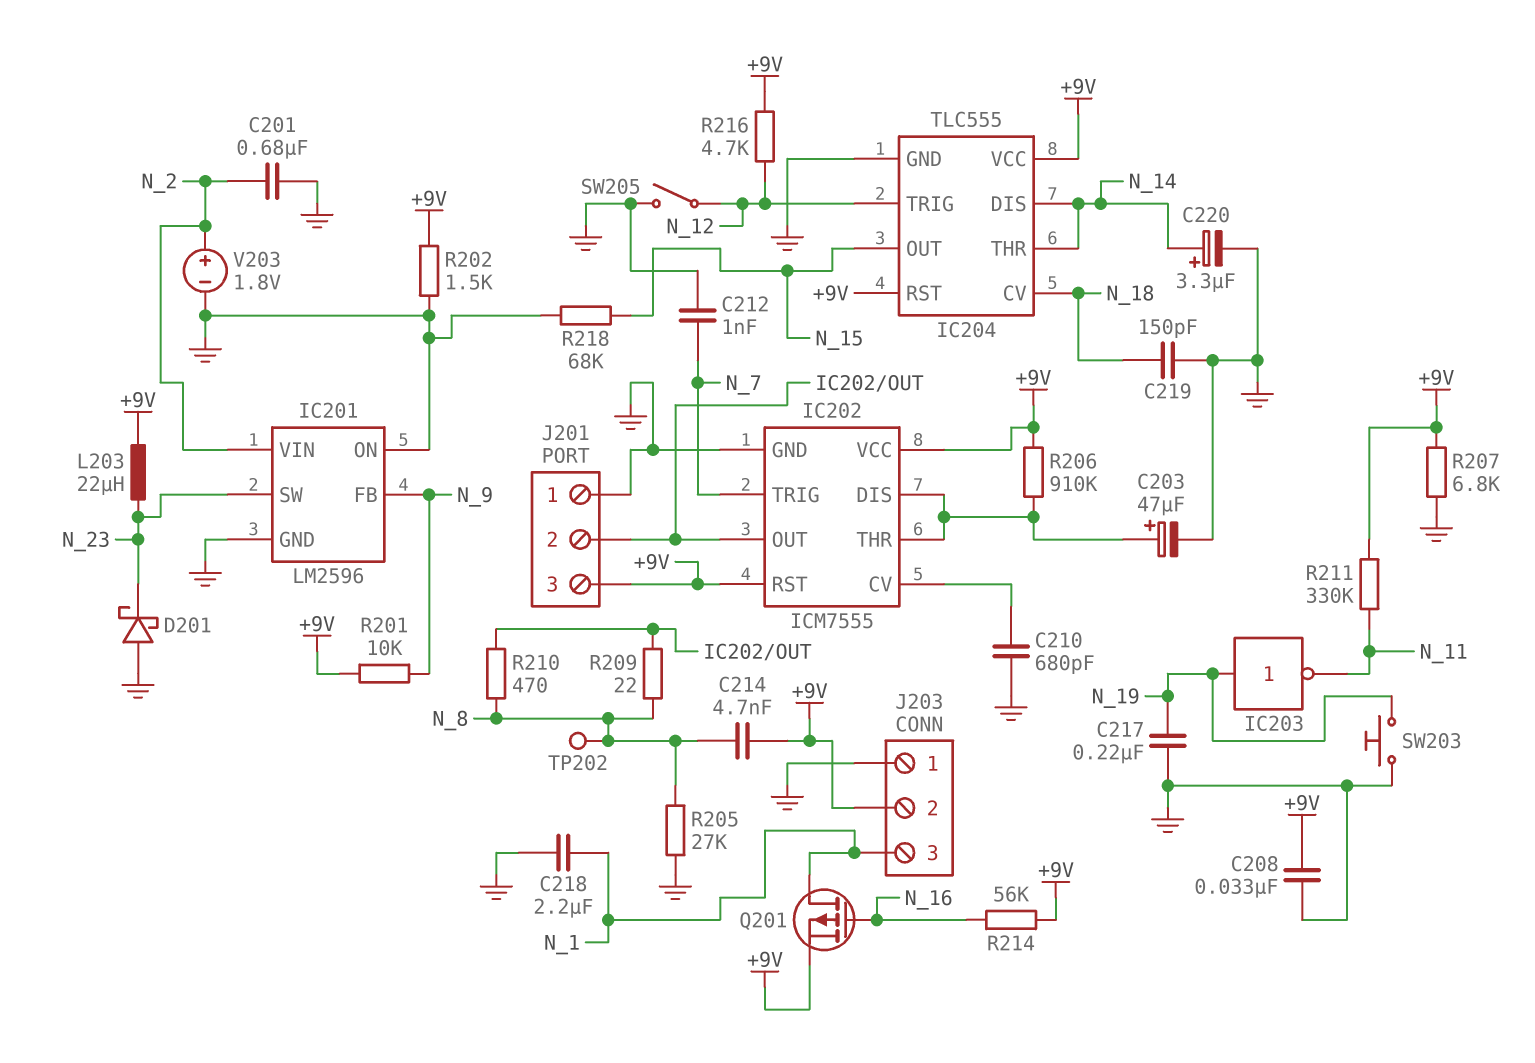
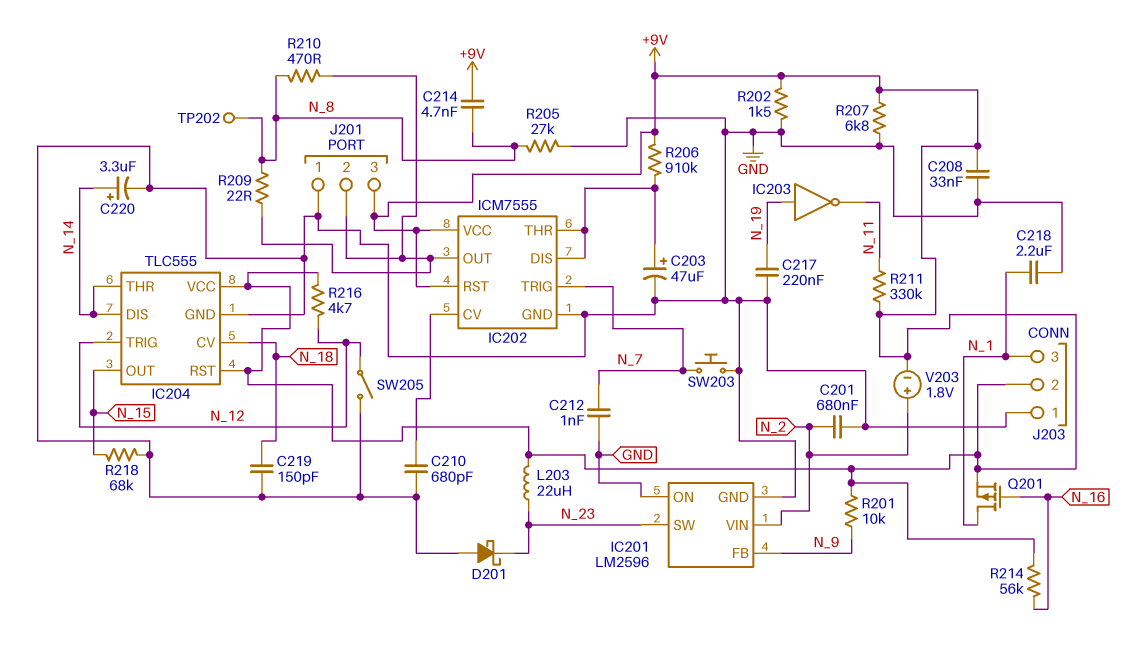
SW203: button (GND, N_19) -> button (GND, N_7)
V203: 1.8V (plus N_2, minus GND) -> 1.8V (plus N_2, minus +9V)

